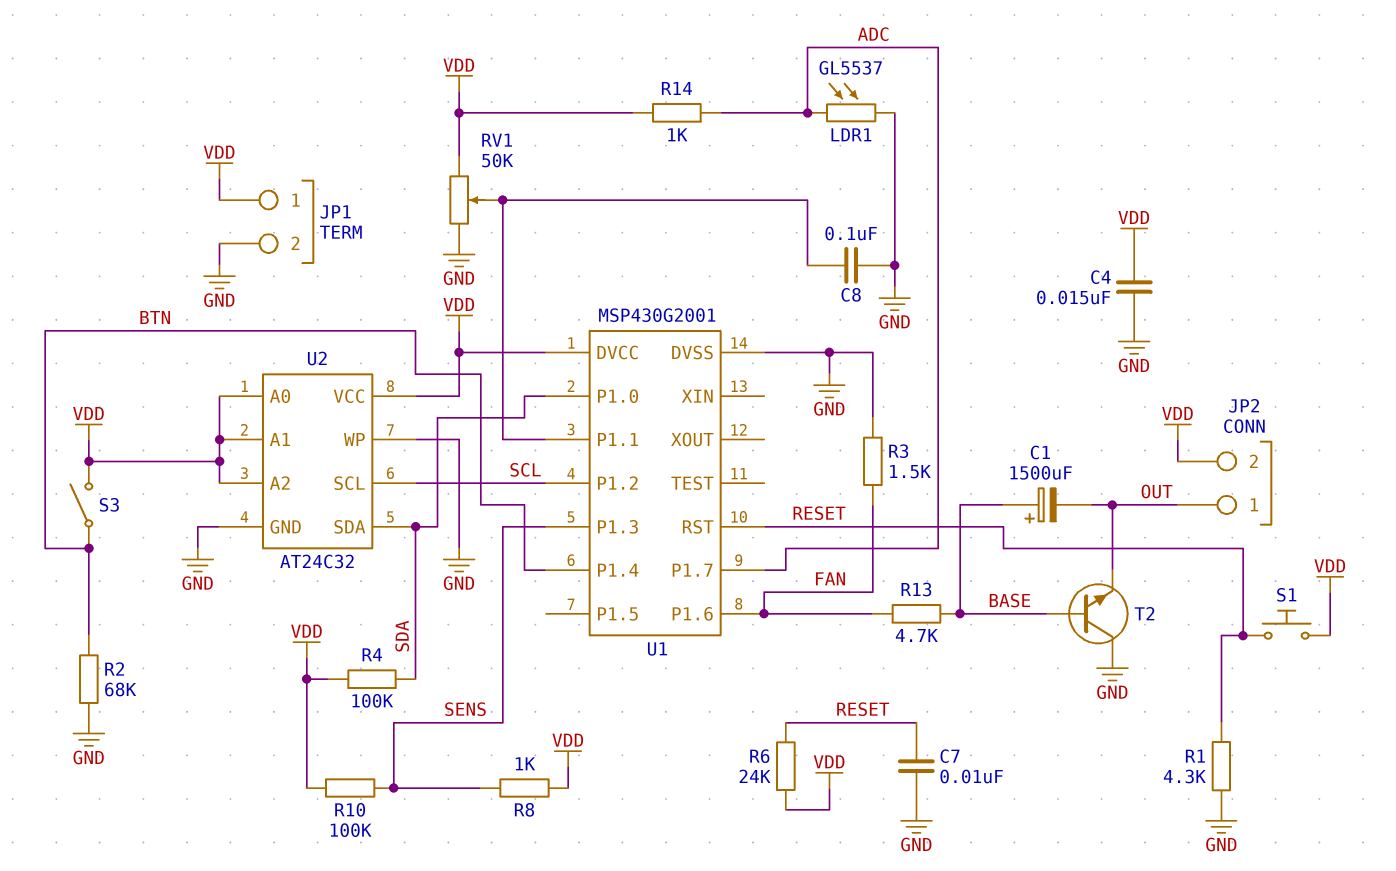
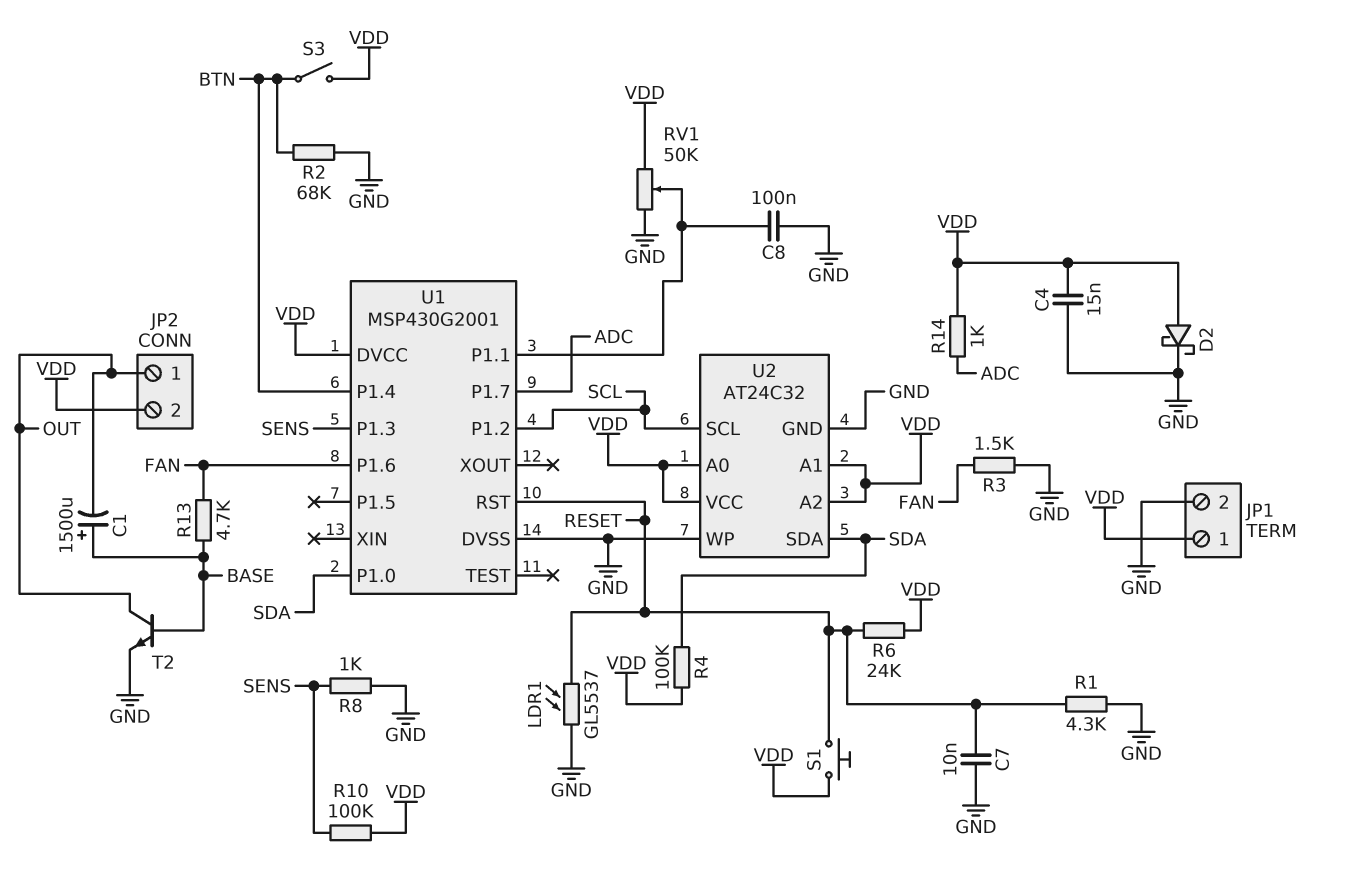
D2: none -> schottky (A VDD, K GND)
LDR1: GL5537 (ADC, GND) -> GL5537 (GND, RESET)
R8: 1k (SENS, VDD) -> 1k (GND, SENS)
T2: NPN (B BASE, C GND, E OUT) -> NPN (B BASE, C OUT, E GND)

